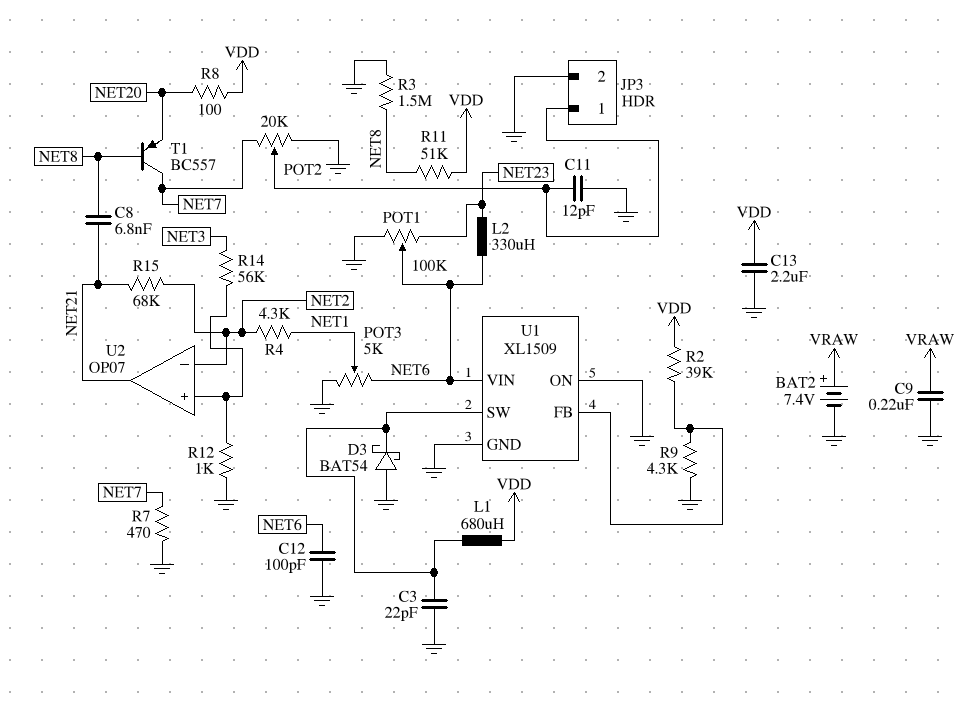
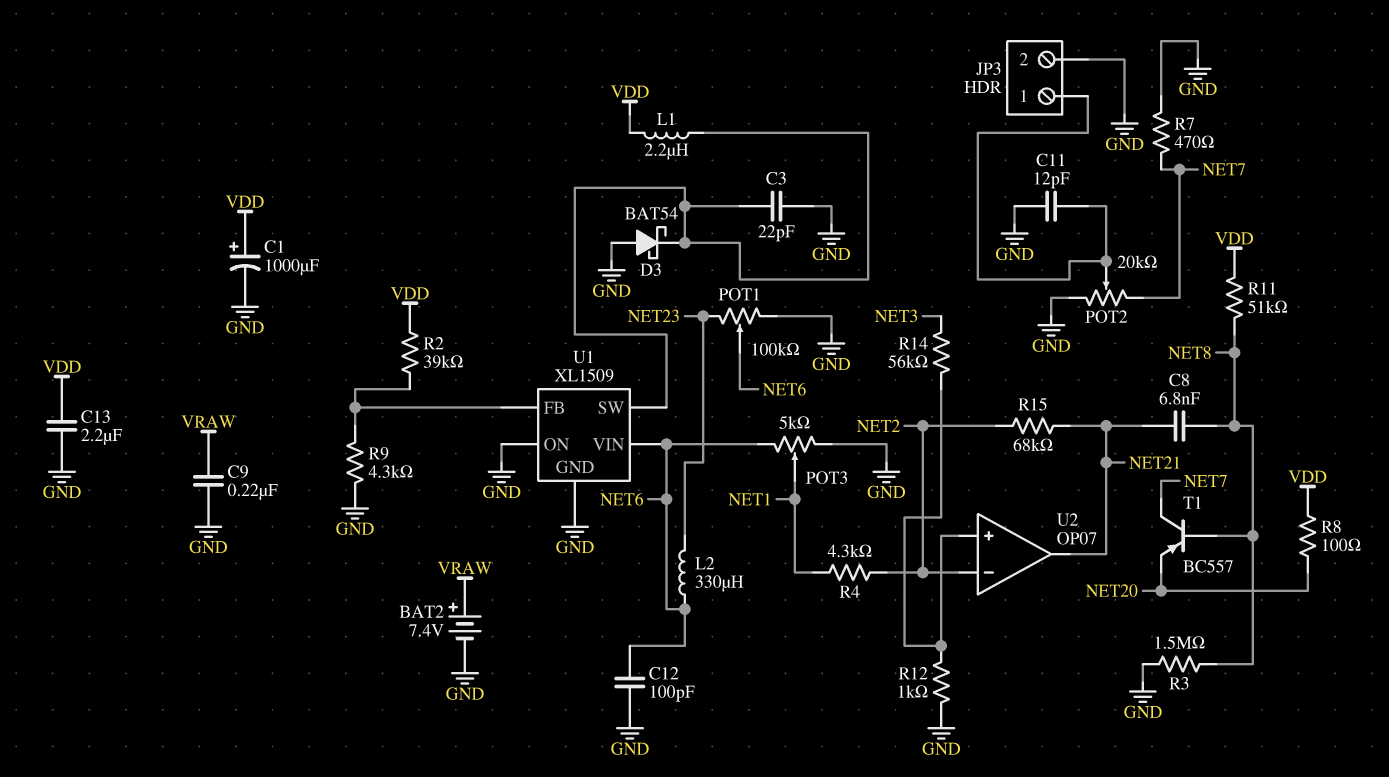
C1: none -> 1000uF (plus VDD, minus GND)
L1: 680uH (U1/SW, VDD) -> 2.2uH (U1/SW, VDD)

